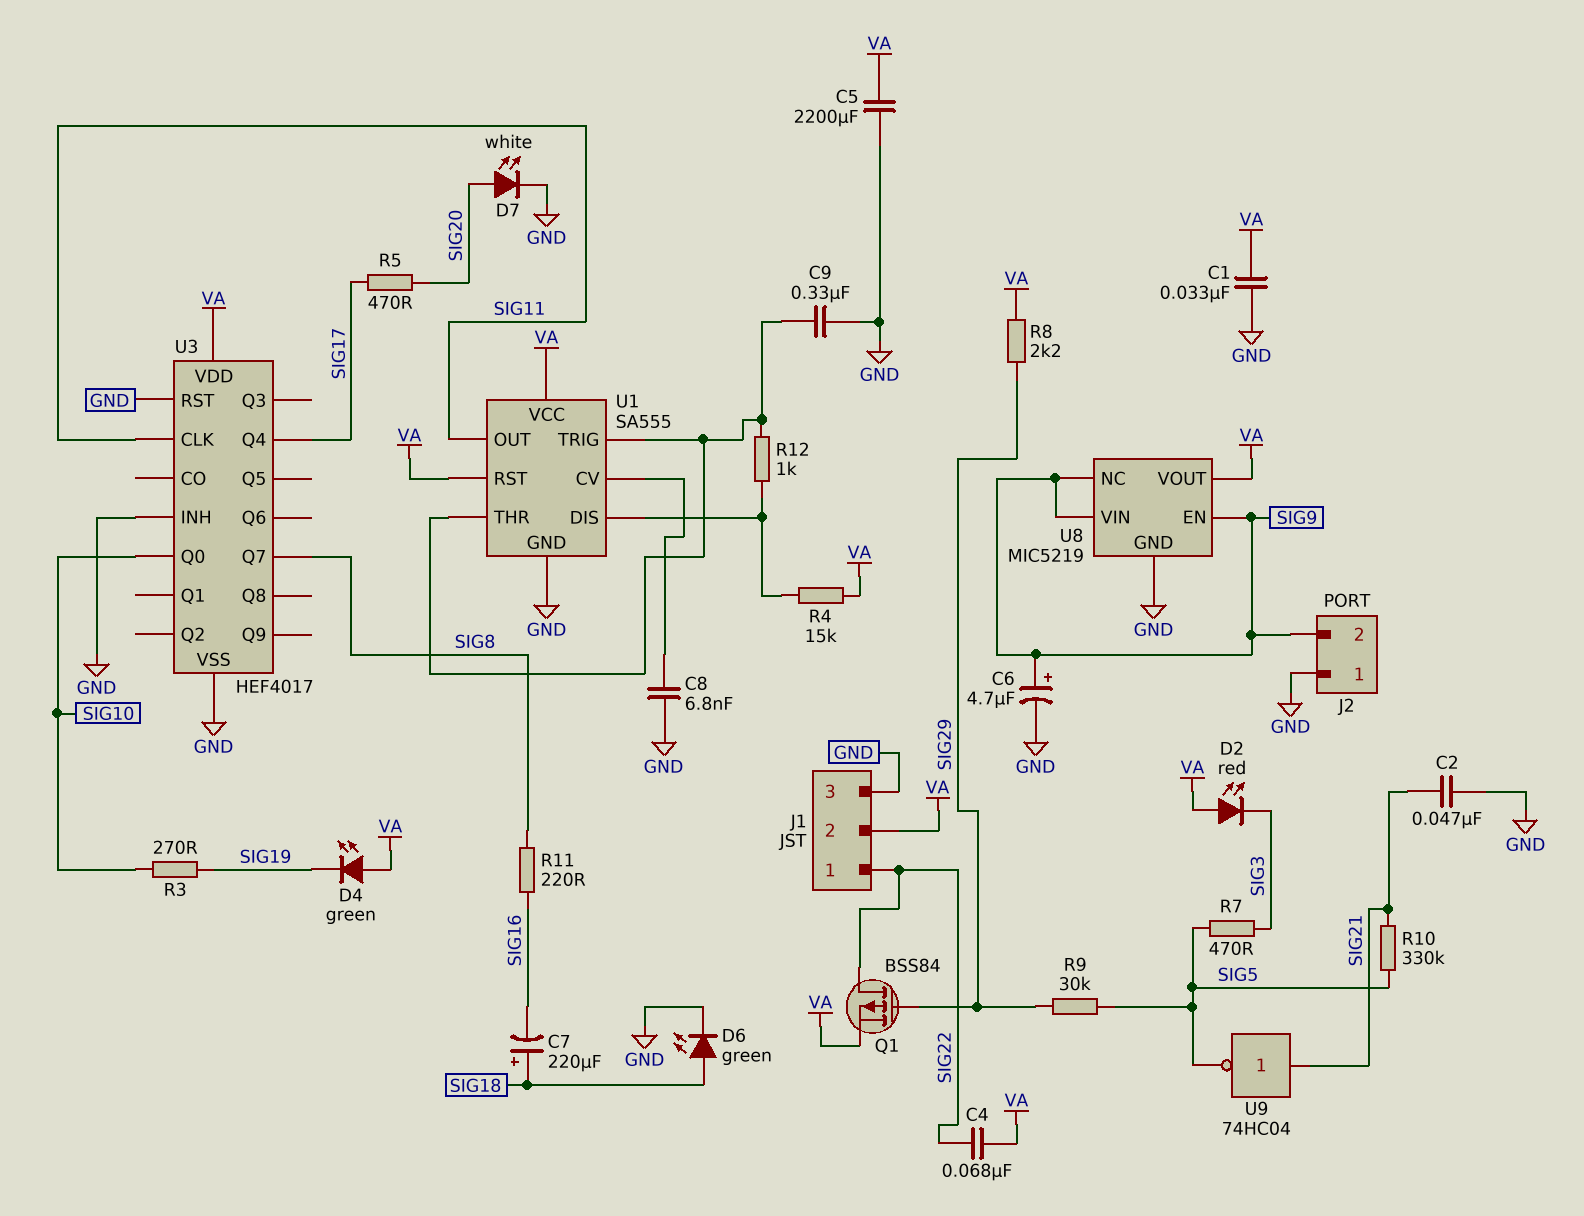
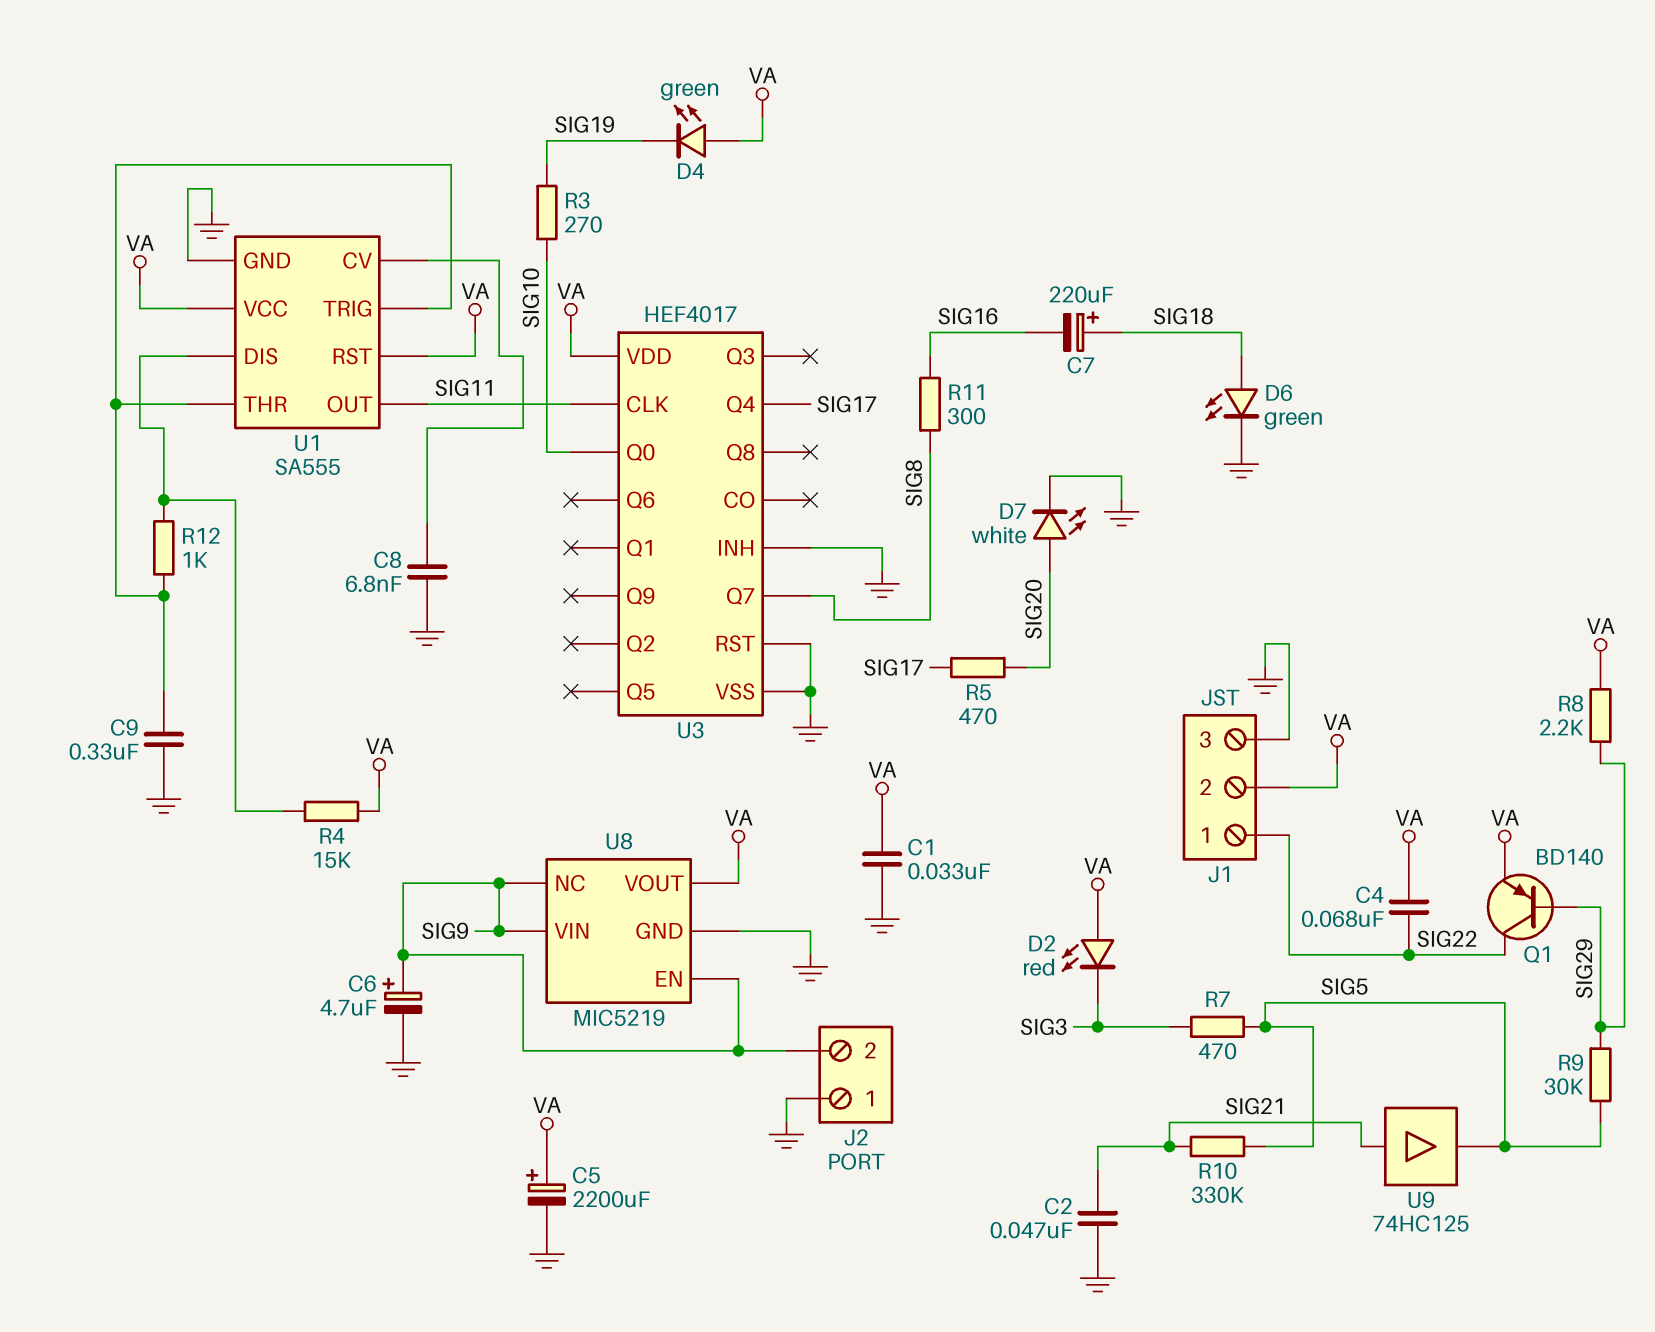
C5: 2200uF (GND, VA) -> 2200uF (plus VA, minus GND)
Q1: PMOS BSS84 (G SIG29, D SIG22, S VA) -> PNP BD140 (B SIG29, C SIG22, E VA)
R11: 220 (SIG8, SIG16) -> 300 (SIG8, SIG16)
U9: NOT 74HC04 (in SIG21, out SIG5) -> buffer 74HC125 (in SIG21, out SIG5)

